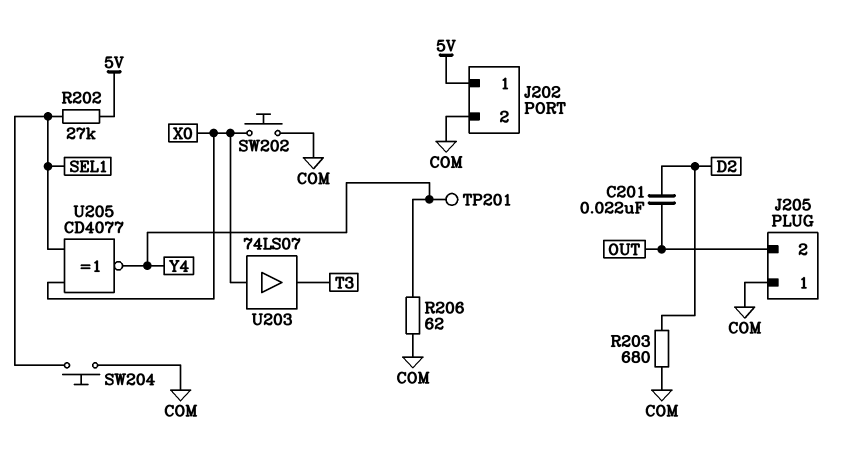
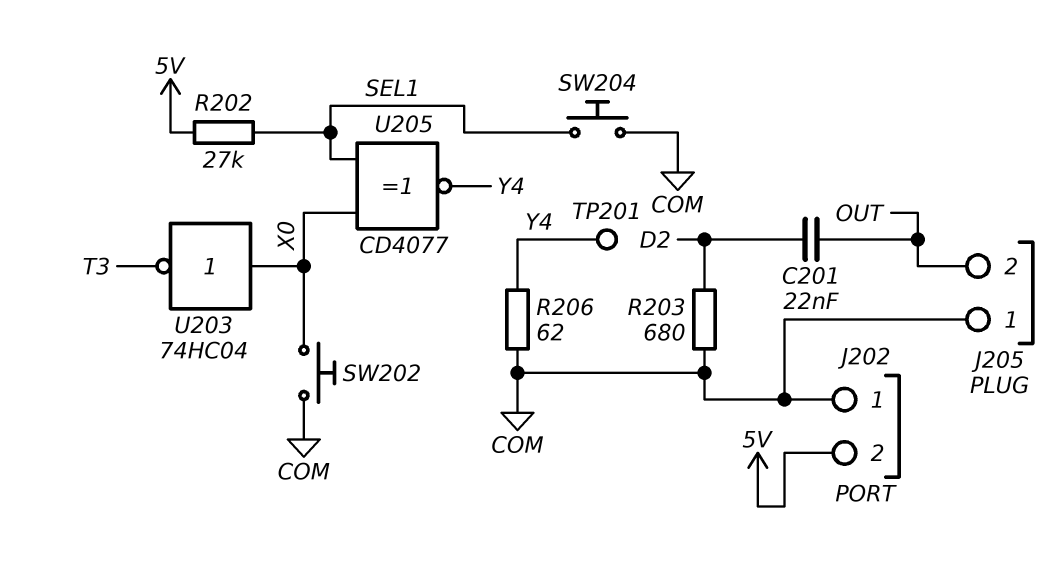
J202 pin 1: 5V -> COM
J202 pin 2: COM -> 5V
U203: buffer 74LS07 (in X0, out T3) -> NOT 74HC04 (in X0, out T3)

